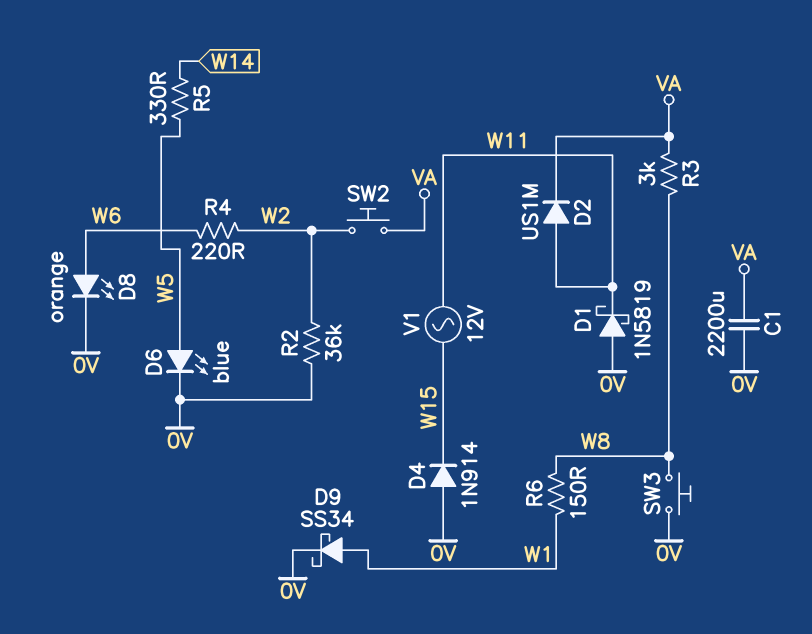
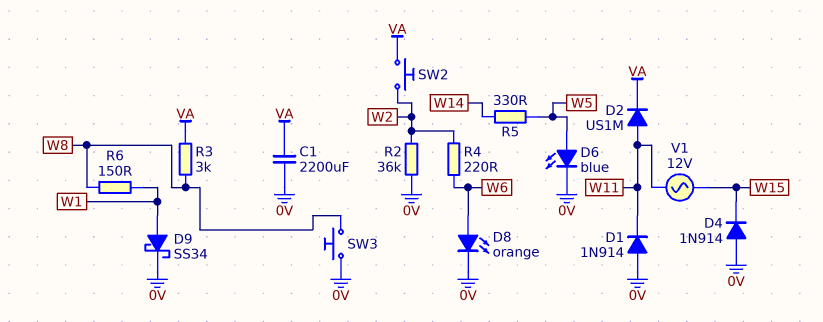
D1: schottky 1N5819 (A 0V, K W11) -> diode 1N914 (A 0V, K W11)

